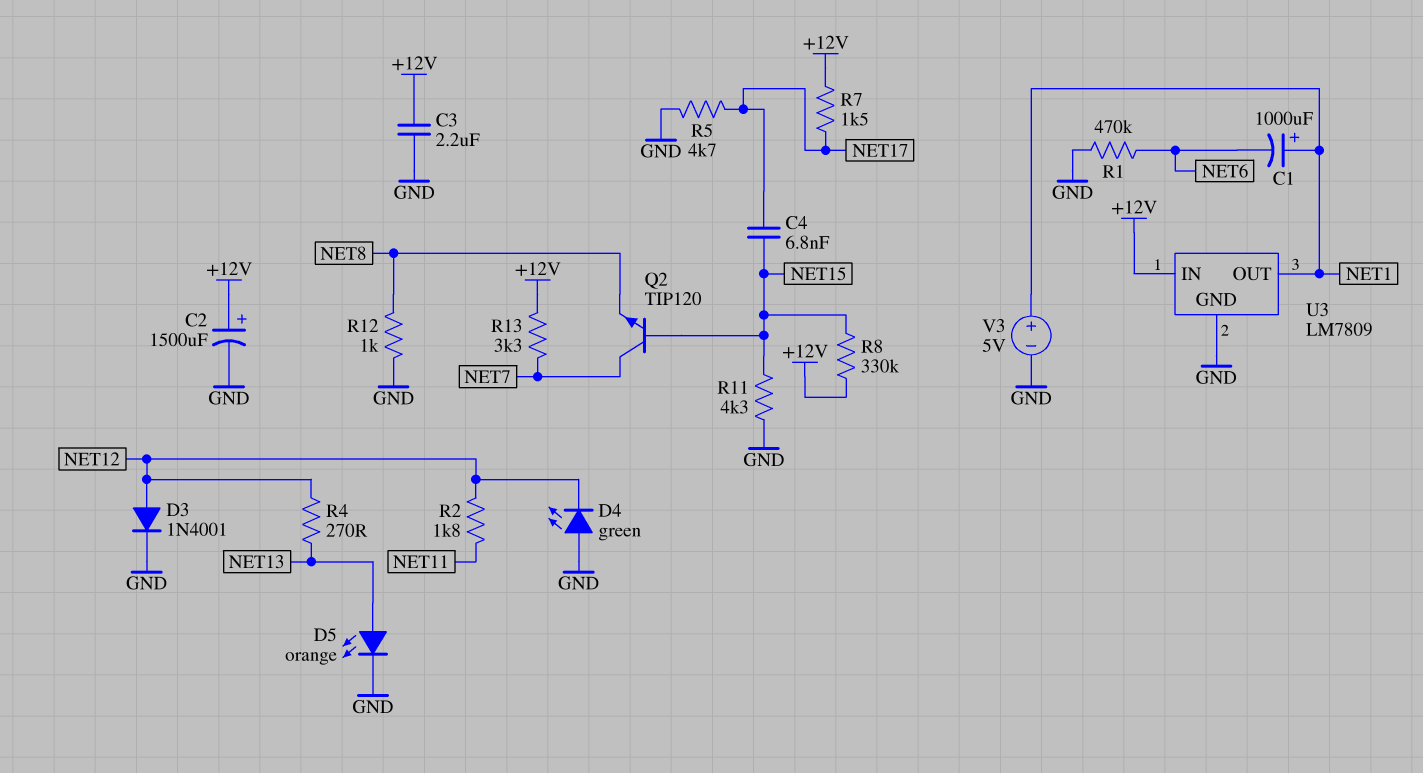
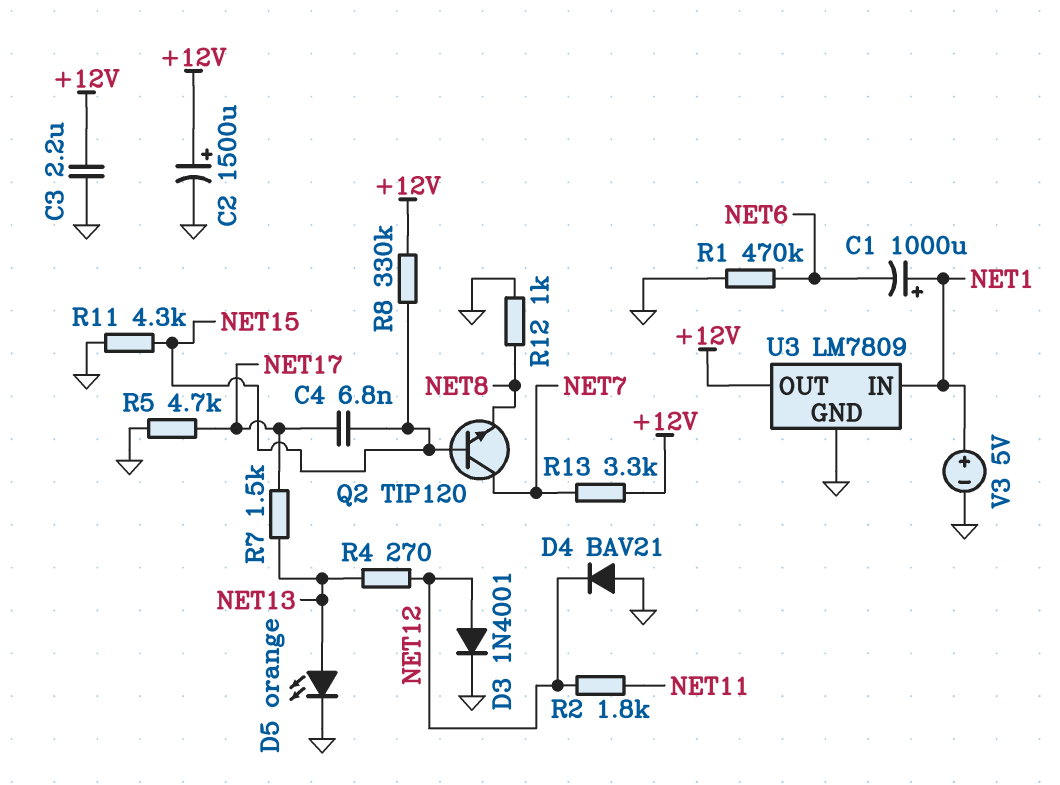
D4: LED green (A GND, K NET12) -> diode BAV21 (A GND, K NET12)
R7: 1.5k (+12V, NET17) -> 1.5k (NET13, NET17)
U3 pin IN: +12V -> NET1
U3 pin OUT: NET1 -> +12V

